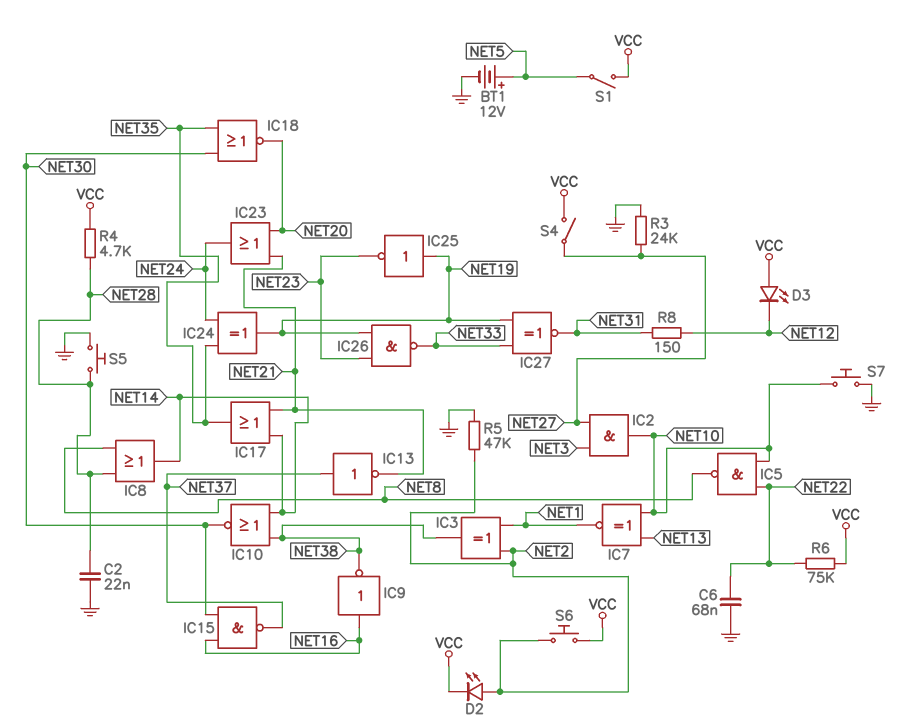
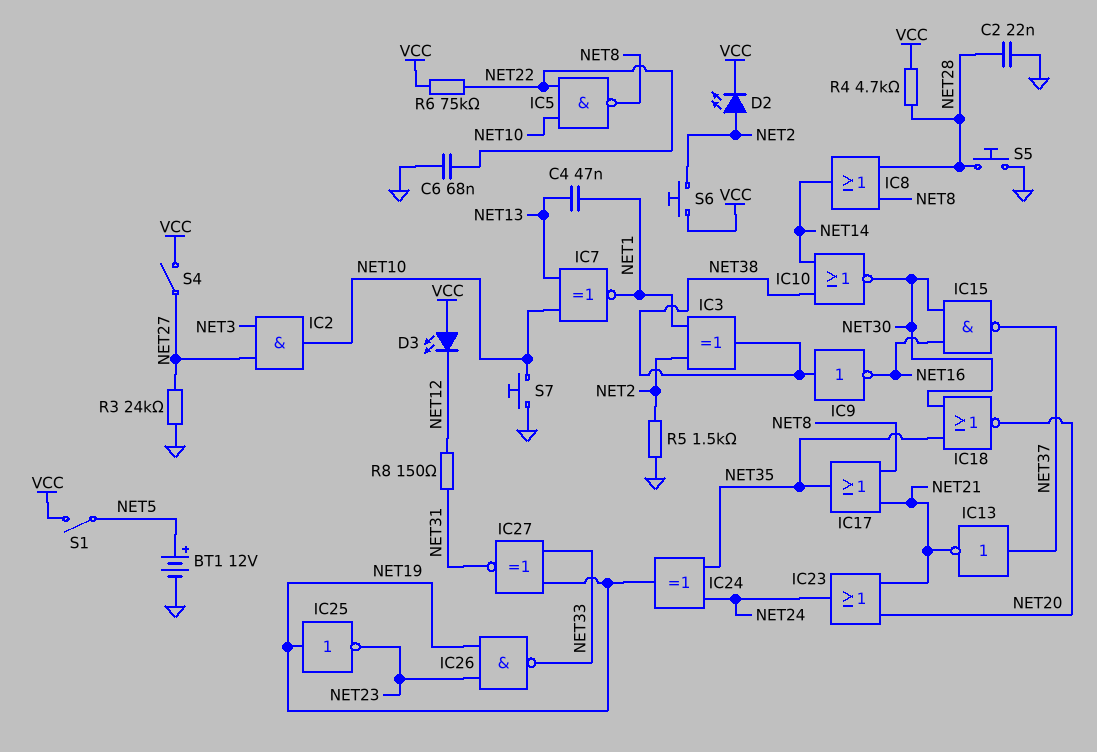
C4: none -> 47nF (NET1, NET13)
IC9: NOT (in NET16, out NET38) -> NOT (in NET38, out NET16)
IC17: OR (in NET14, in NET21, out NET35) -> OR (in NET8, in NET21, out NET35)
R5: 47k (GND, NET2) -> 1.5k (GND, NET2)

